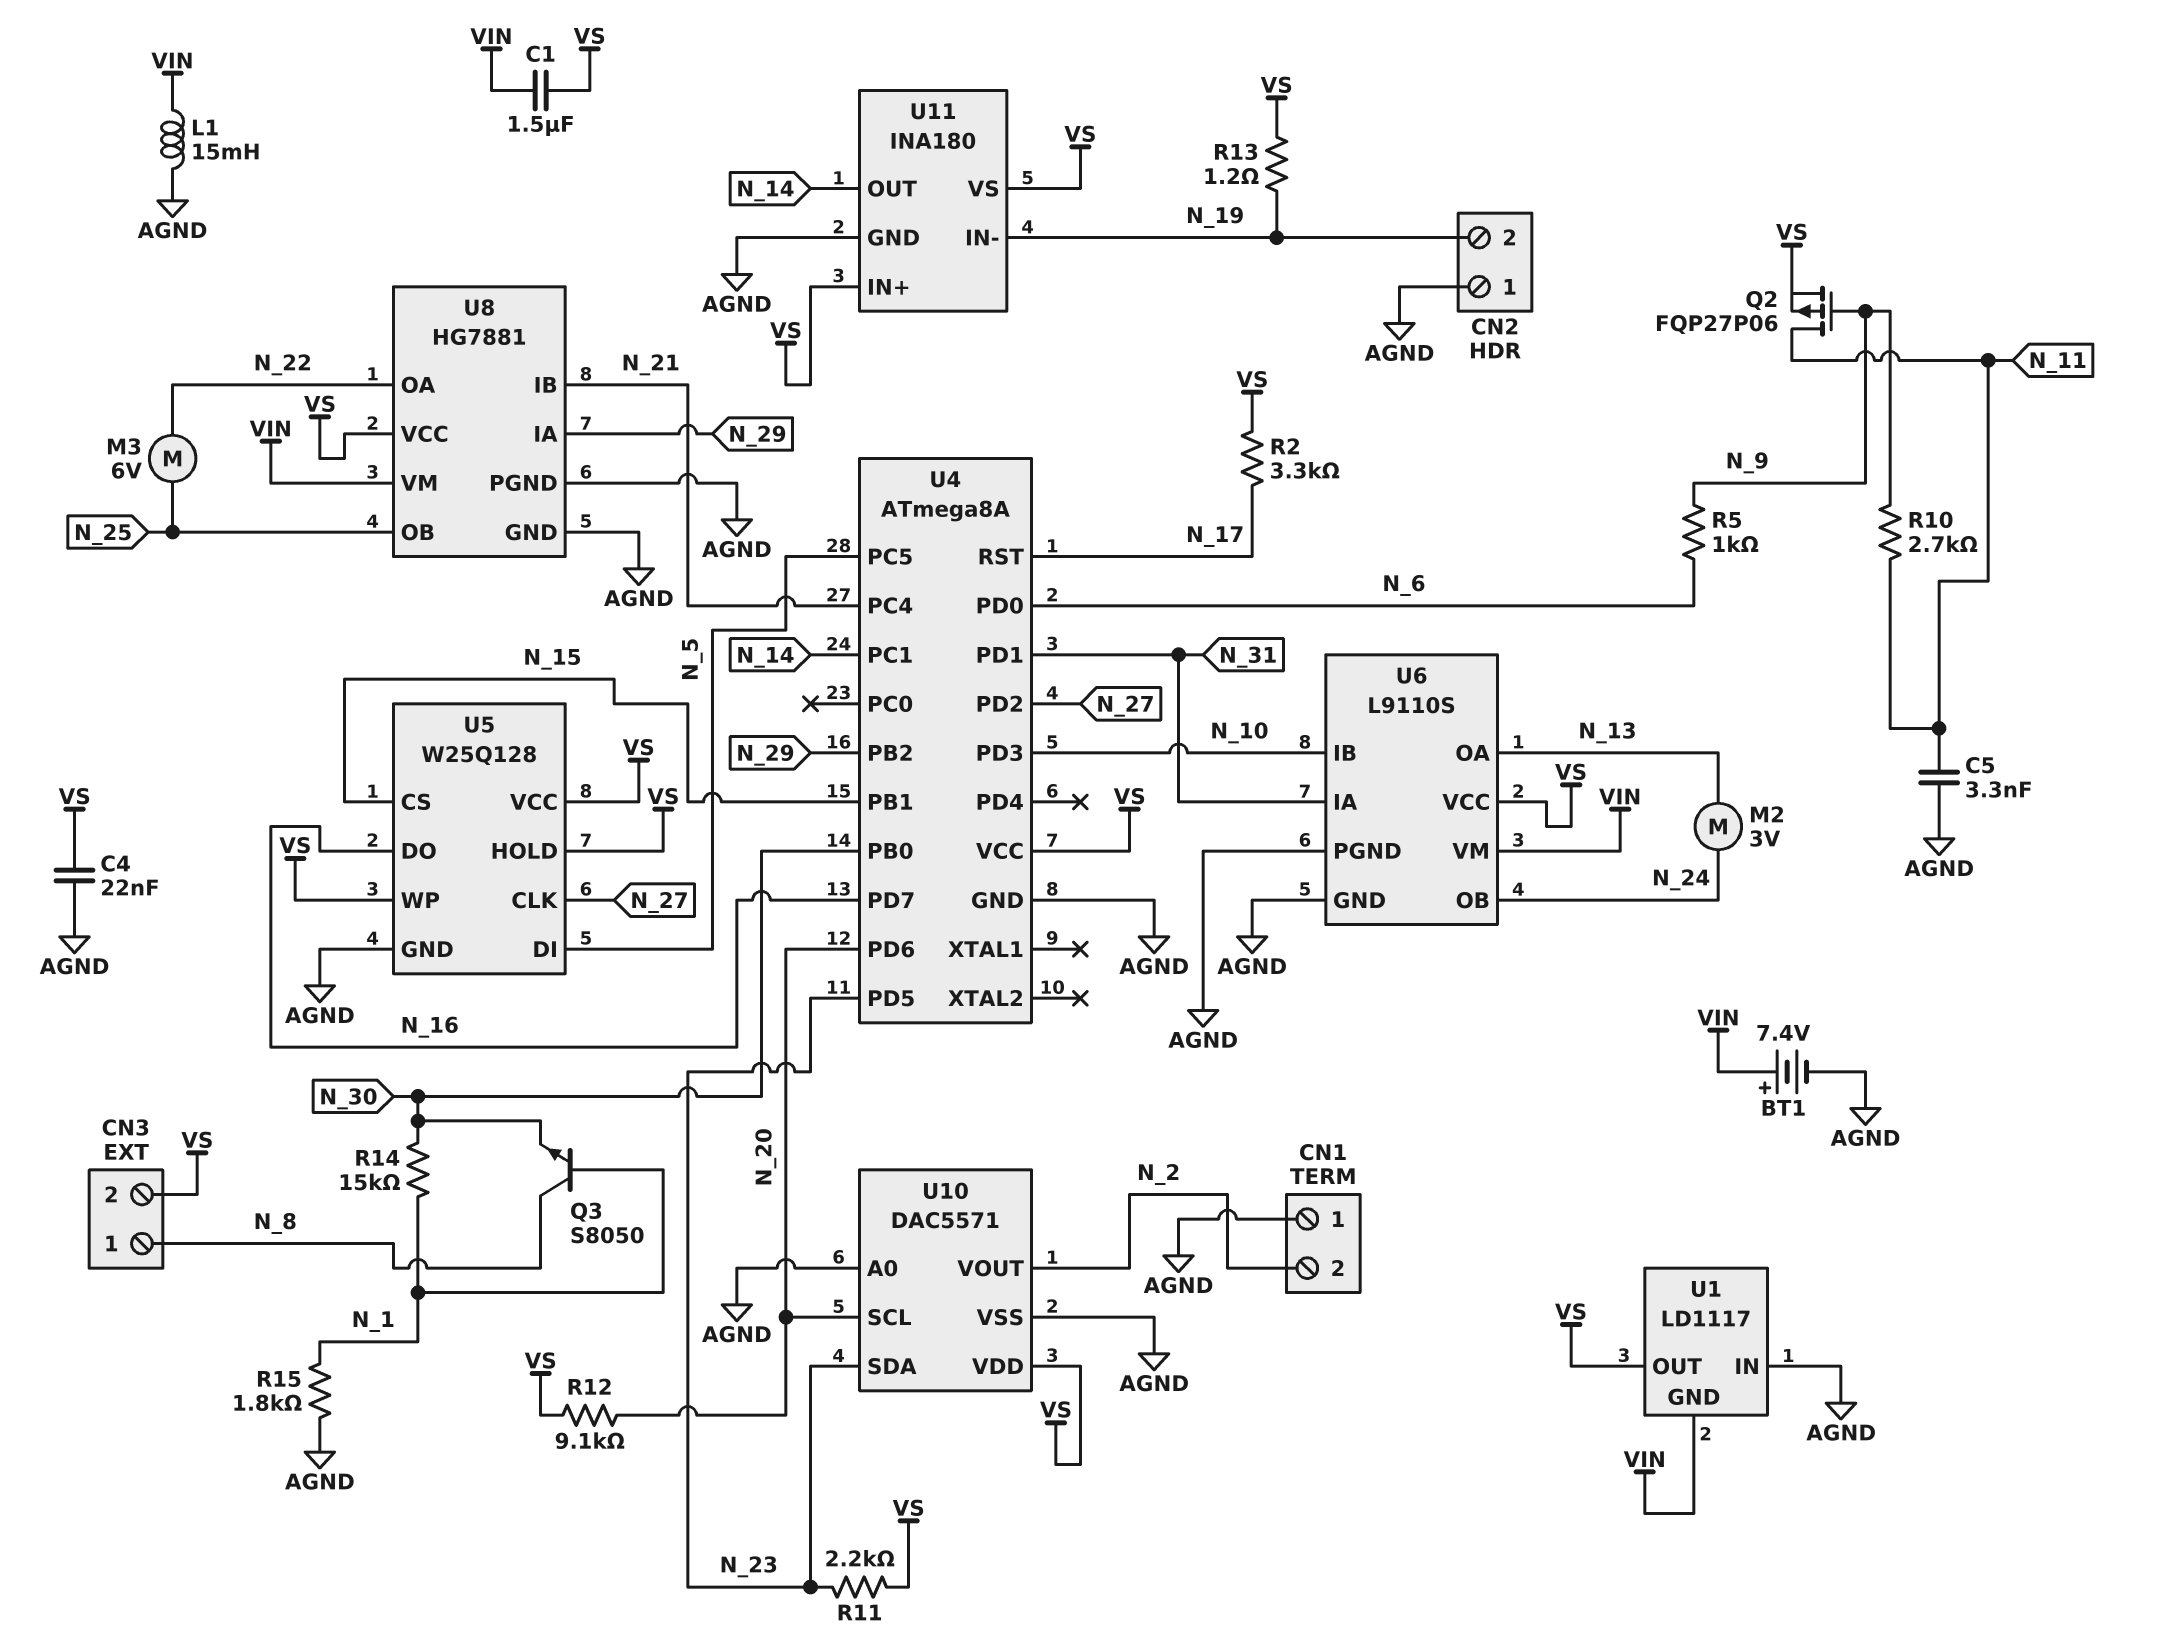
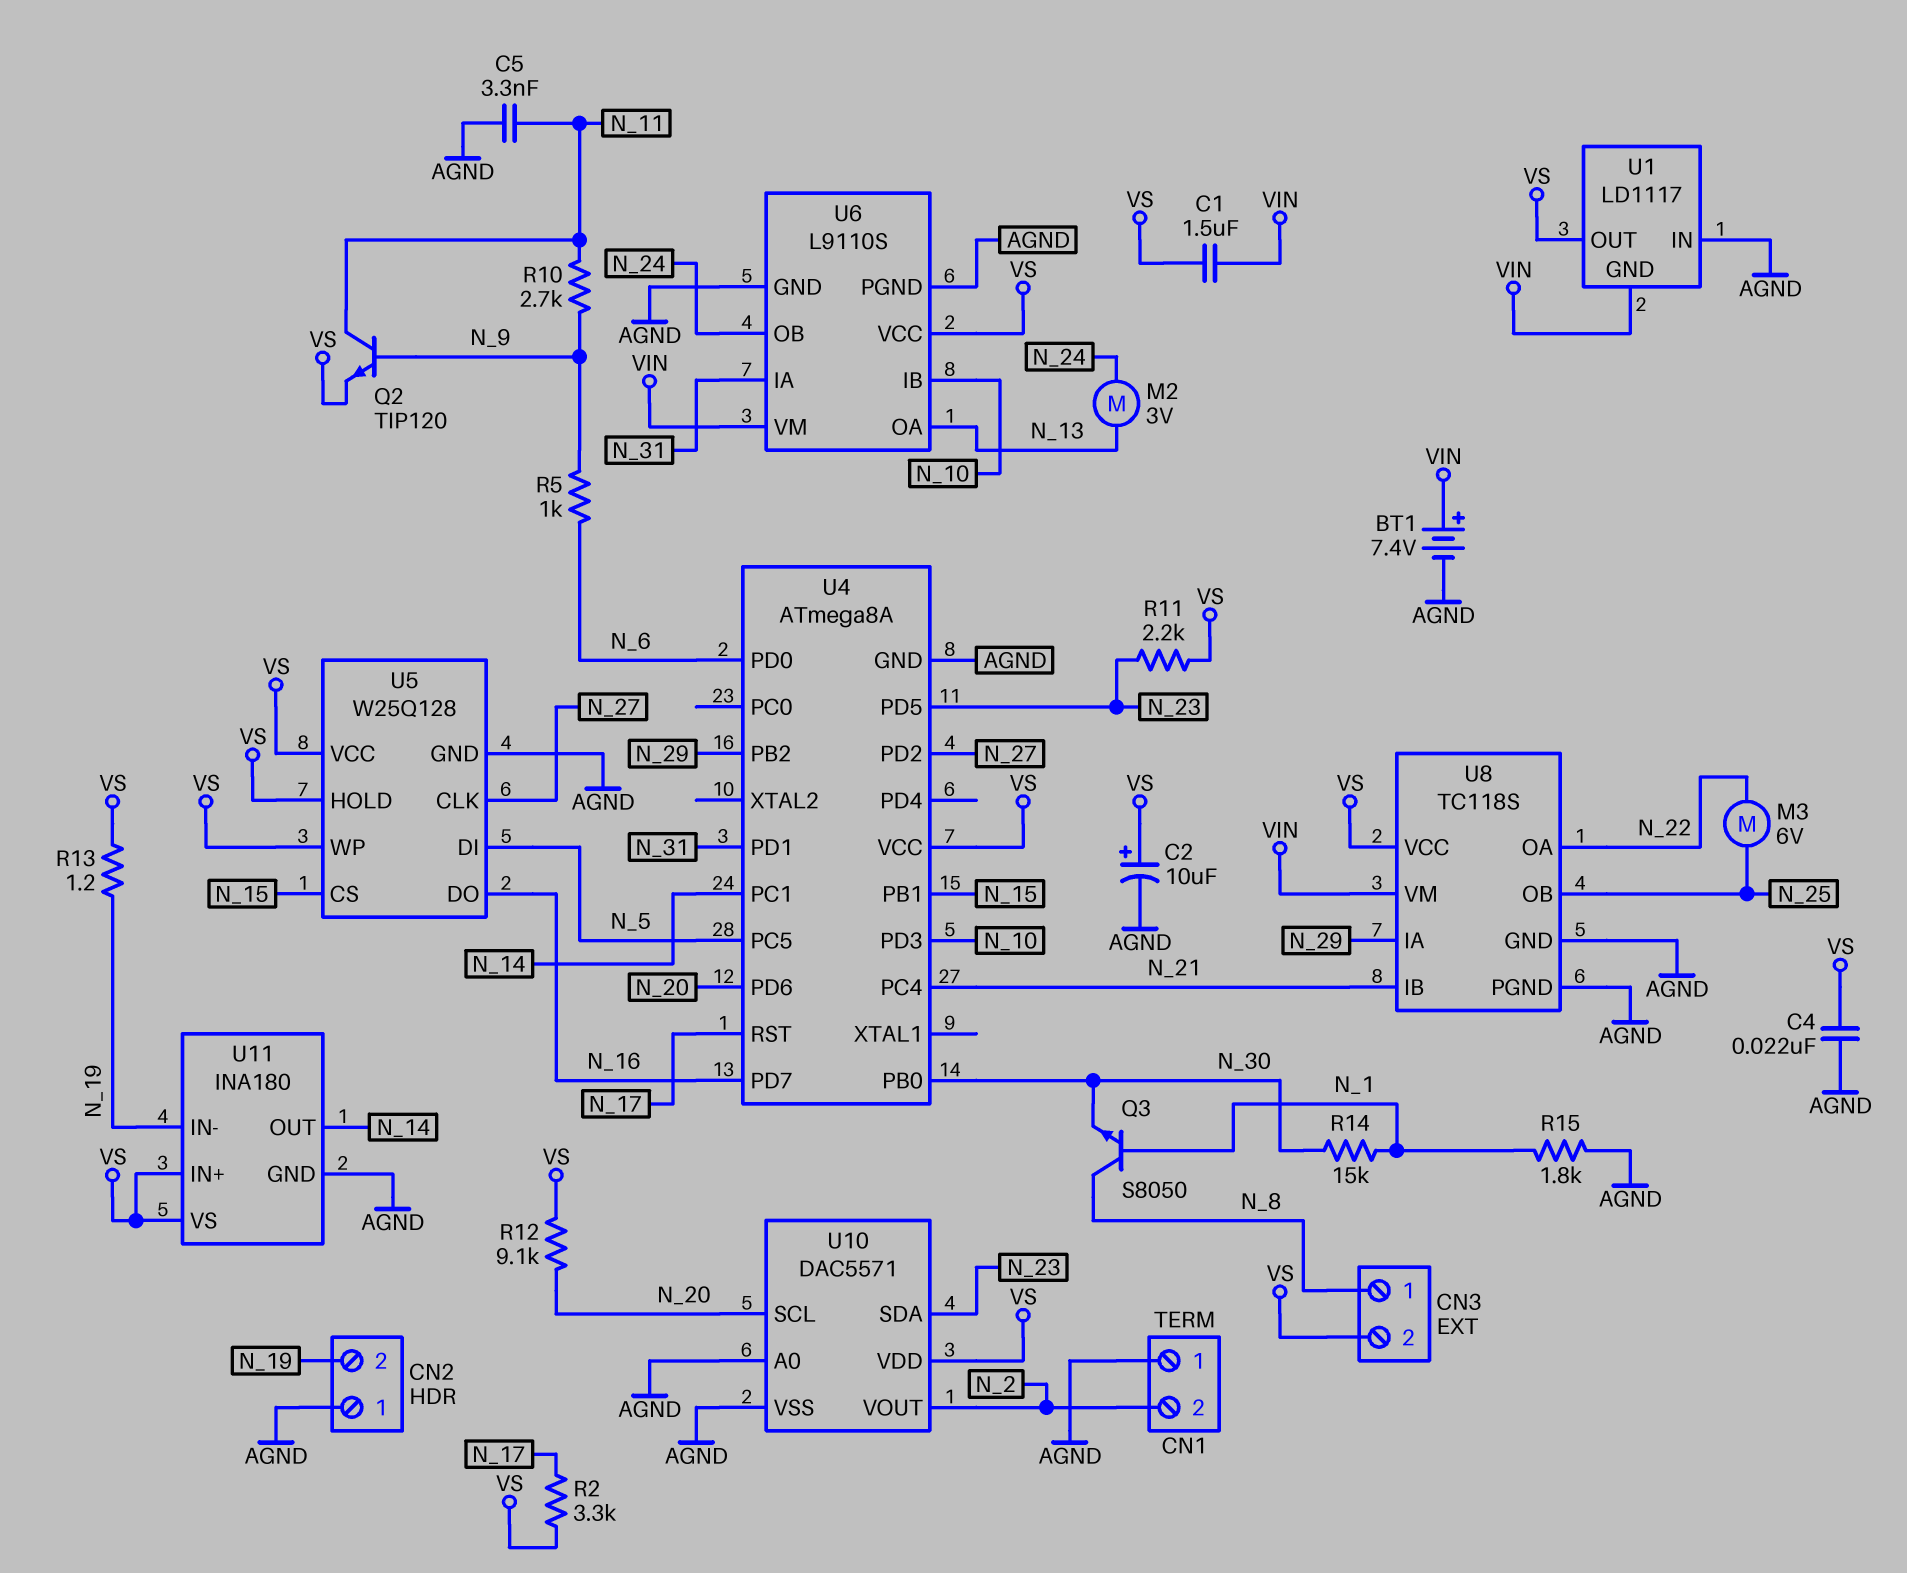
C2: none -> 10uF (plus VS, minus AGND)
L1: 15mH (AGND, VIN) -> none
Q2: PMOS FQP27P06 (G N_9, D N_11, S VS) -> NPN TIP120 (B N_9, C N_11, E VS)
U8: HG7881 -> TC118S

